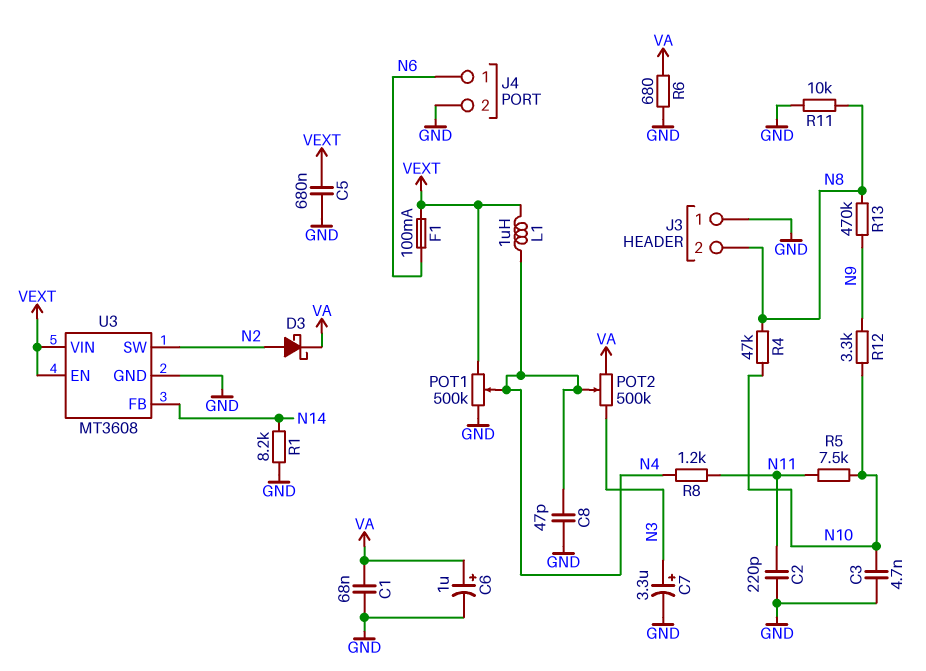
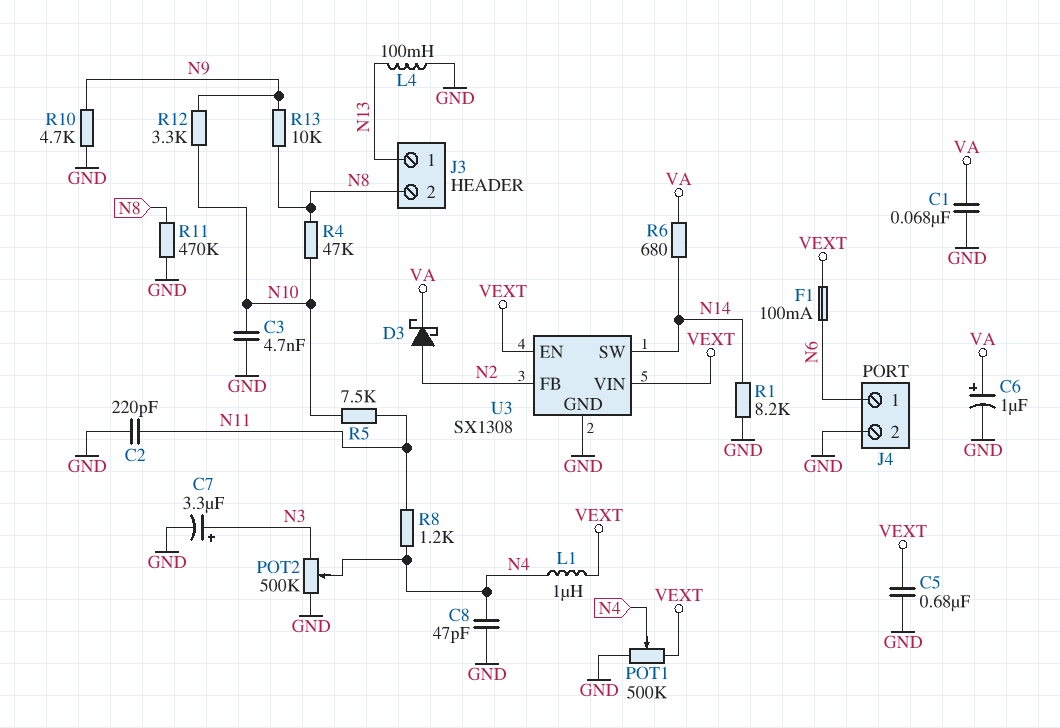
J3 pin 1: GND -> N13
L4: none -> 100mH (GND, N13)
POT2: 500k (N3, VA, wiper N4) -> 500k (GND, N3, wiper N4)
R6: 680 (GND, VA) -> 680 (N14, VA)
R10: none -> 4.7k (GND, N9)
R11: 10k (GND, N8) -> 470k (GND, N8)
R13: 470k (N8, N9) -> 10k (N8, N9)
U3: MT3608 -> SX1308
U3 pin FB: N14 -> N2
U3 pin SW: N2 -> N14

